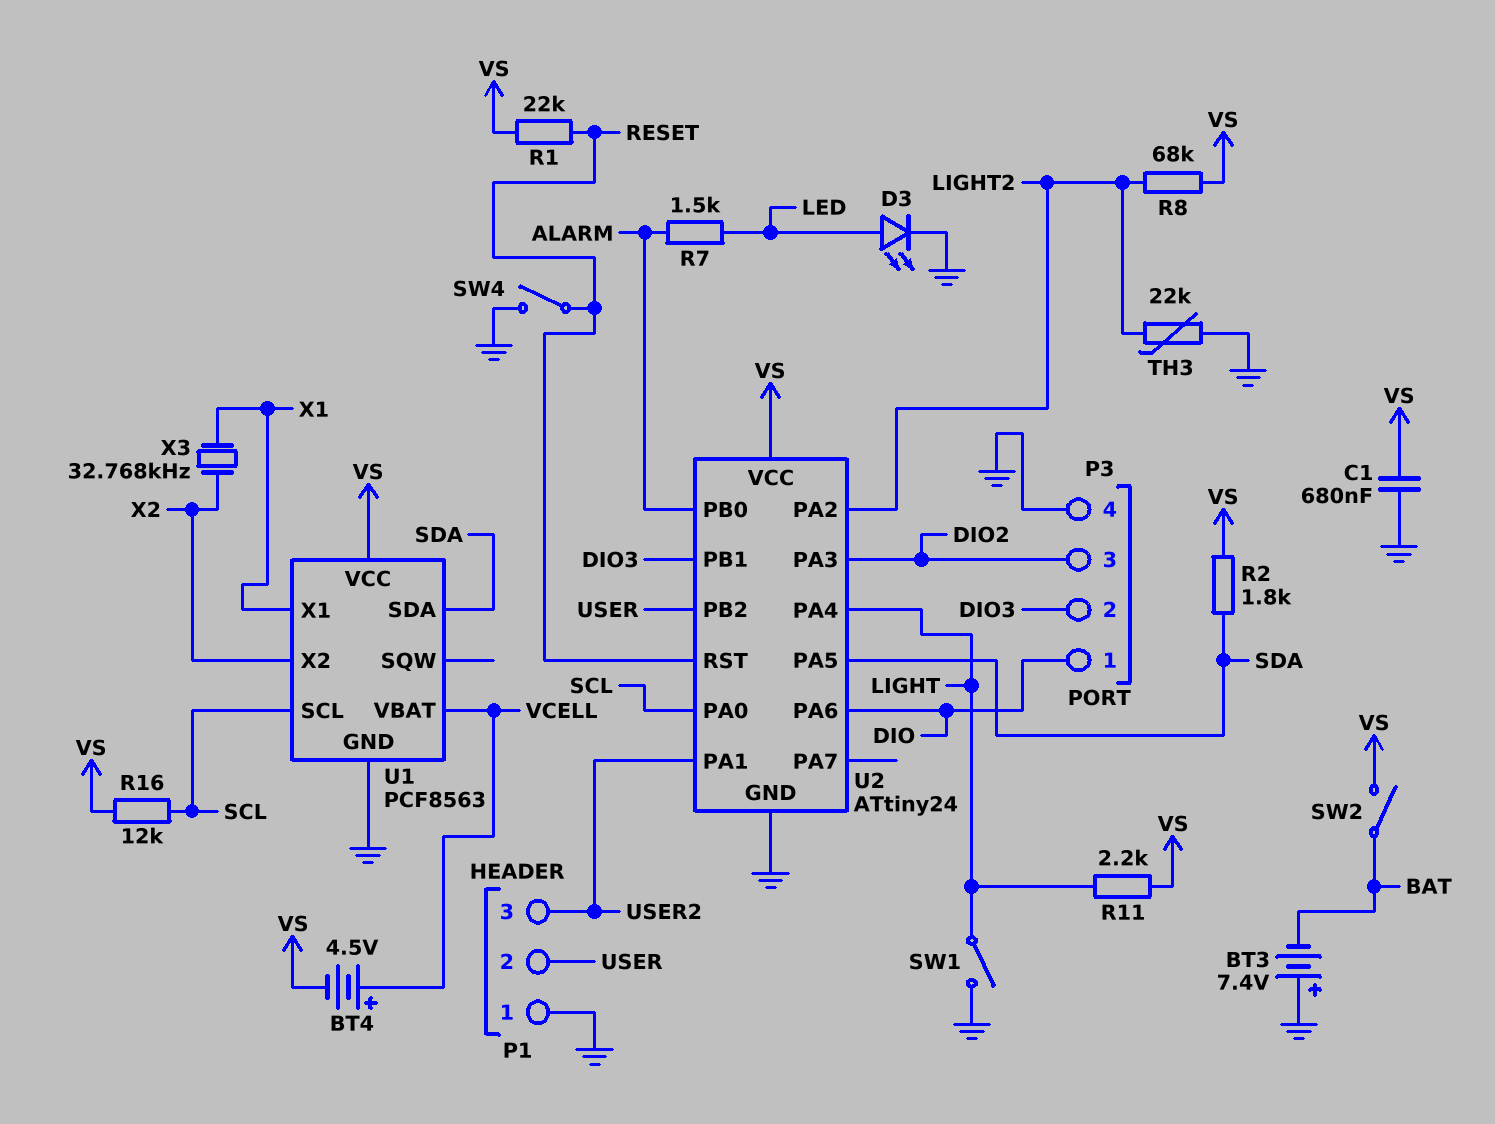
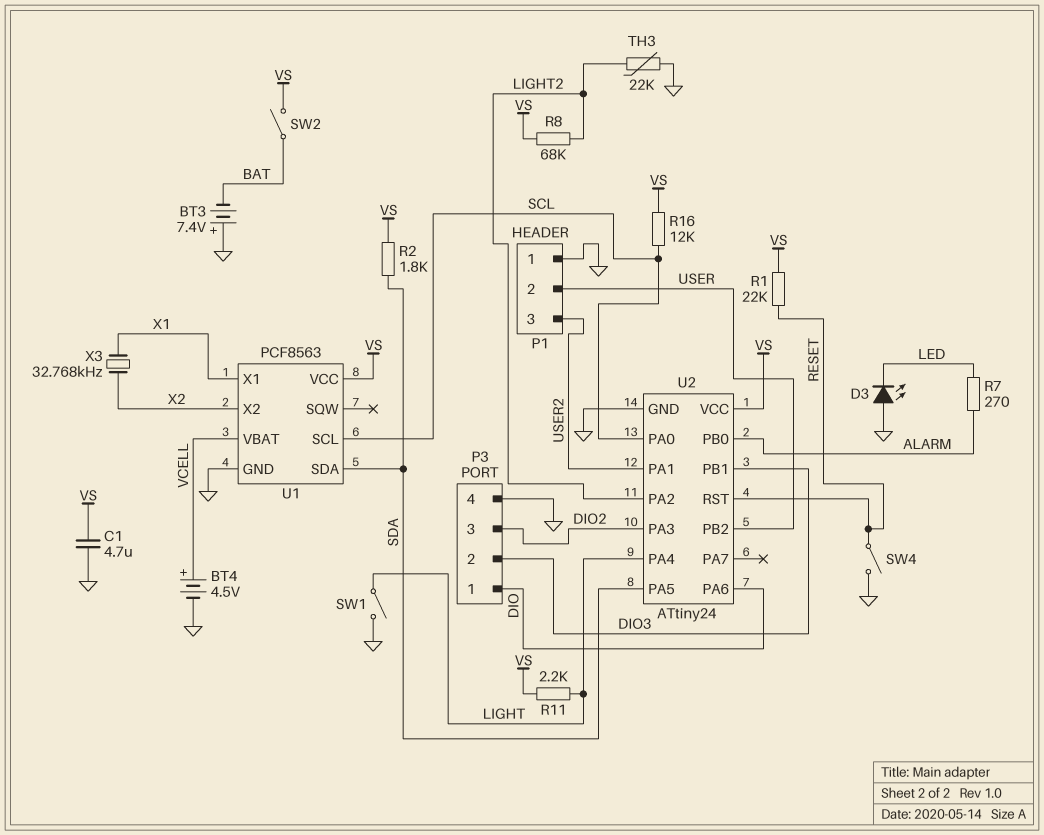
BT4: 4.5V (plus VCELL, minus VS) -> 4.5V (plus VCELL, minus GND)
C1: 680nF (GND, VS) -> 4.7uF (GND, VS)
D3: LED (A LED, K GND) -> LED (A GND, K LED)
R7: 1.5k (ALARM, LED) -> 270 (ALARM, LED)

